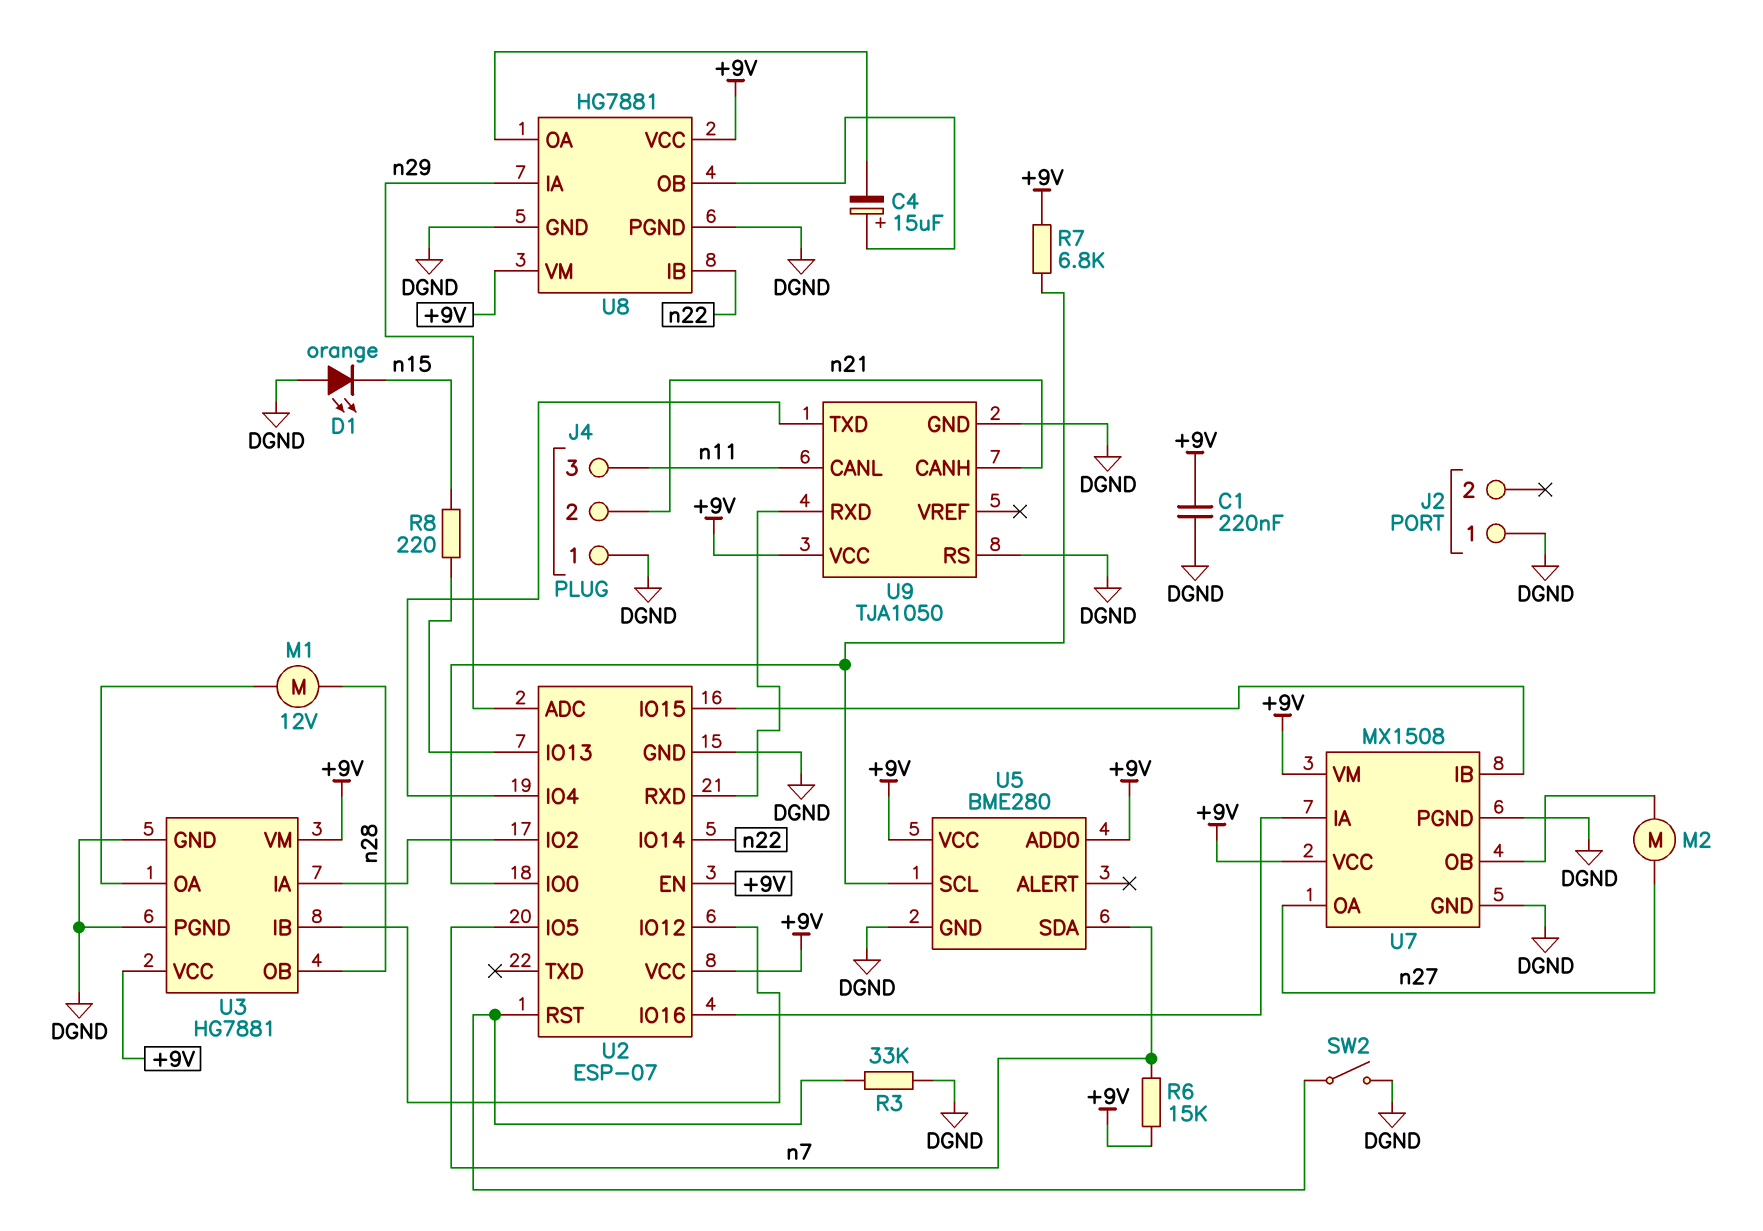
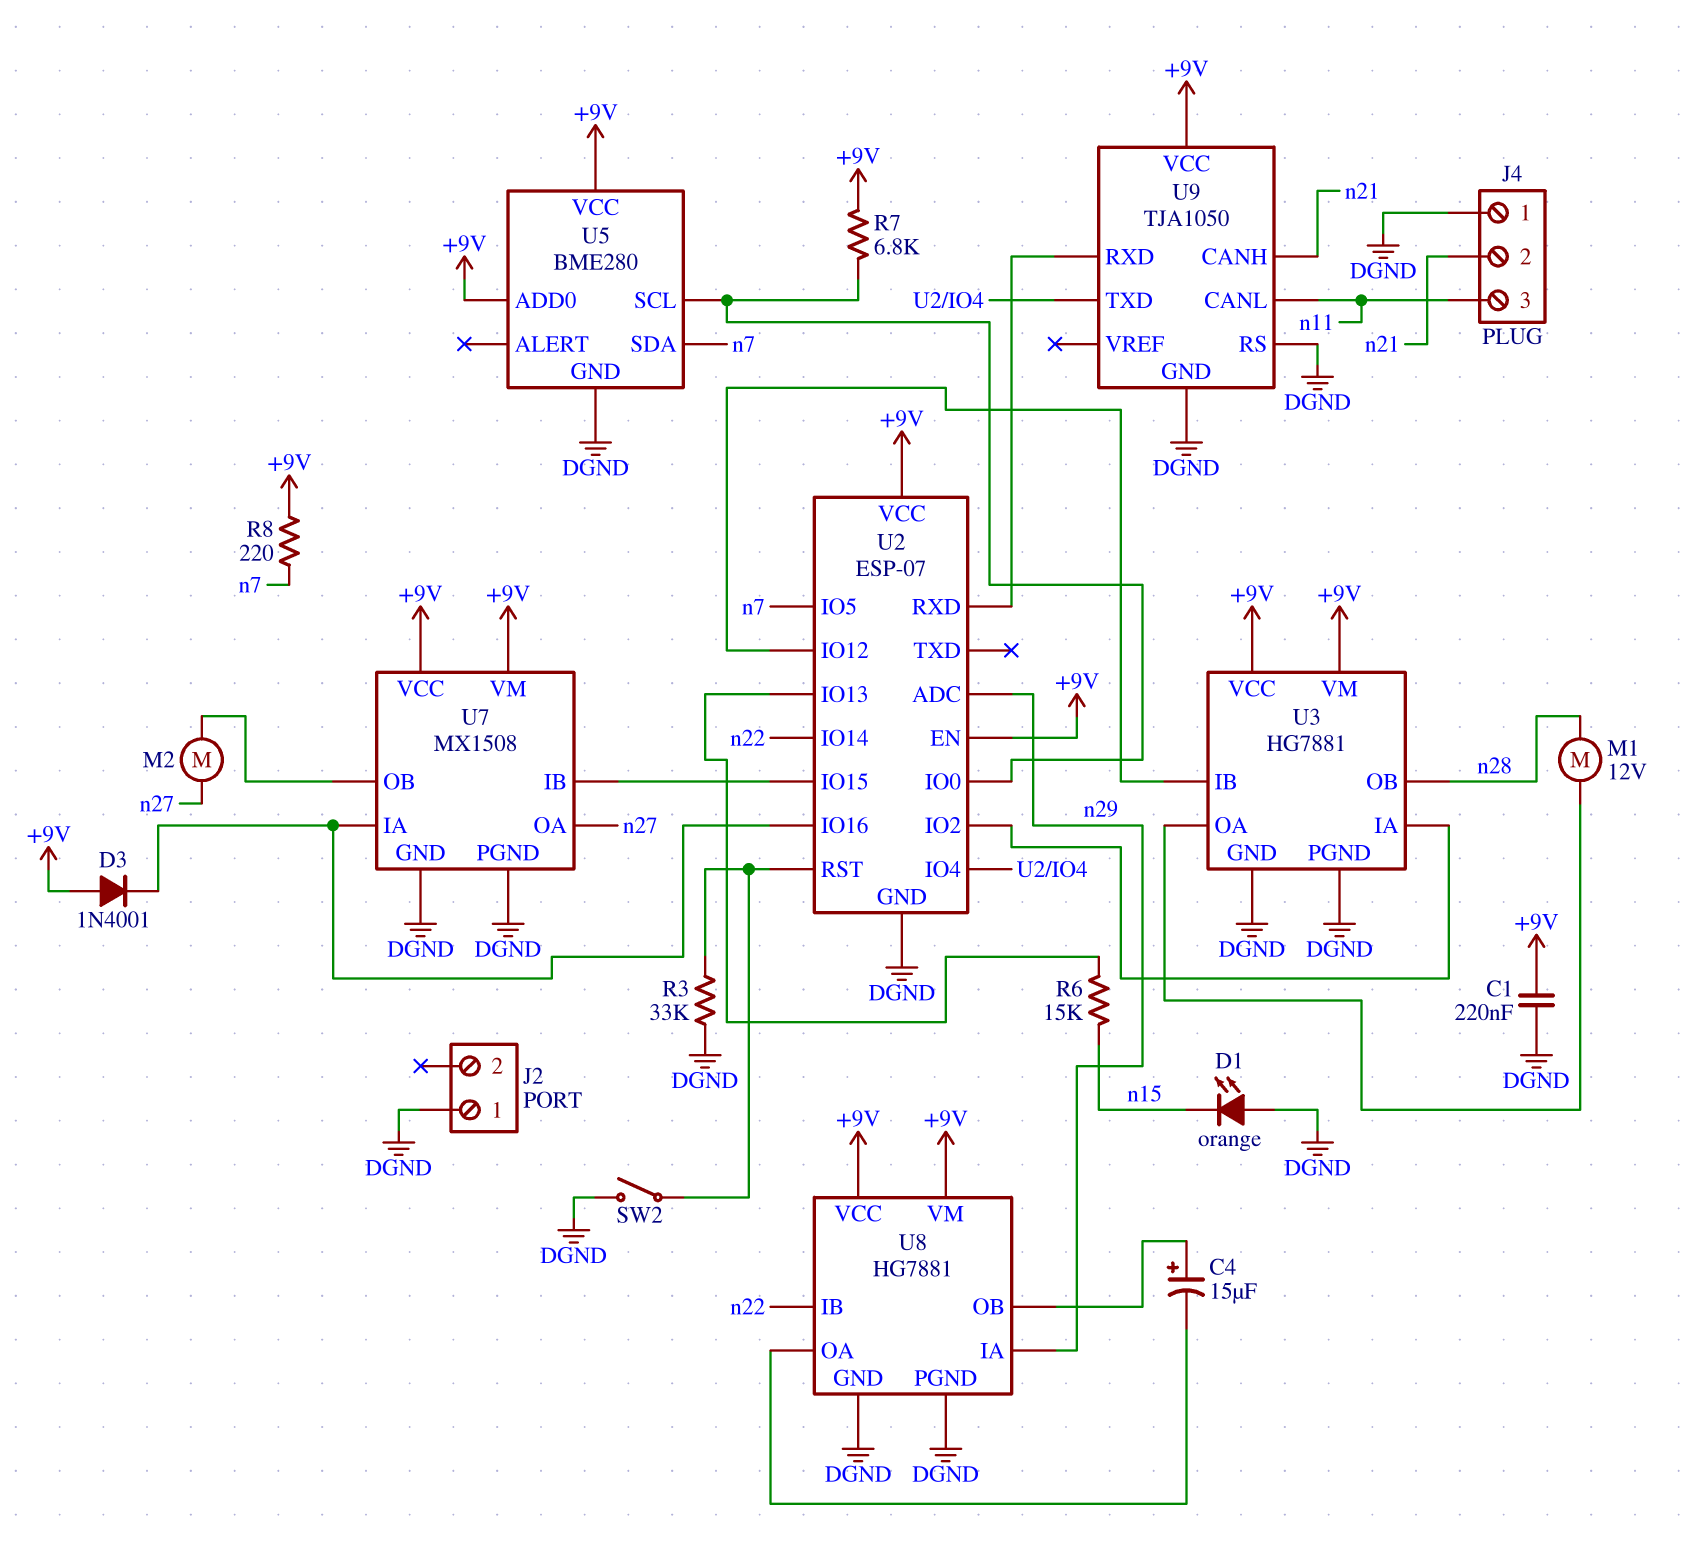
D3: none -> diode 1N4001 (A +9V, K U2/IO16)
R6: 15k (+9V, n7) -> 15k (U2/IO13, n15)
R8: 220 (U2/IO13, n15) -> 220 (+9V, n7)

